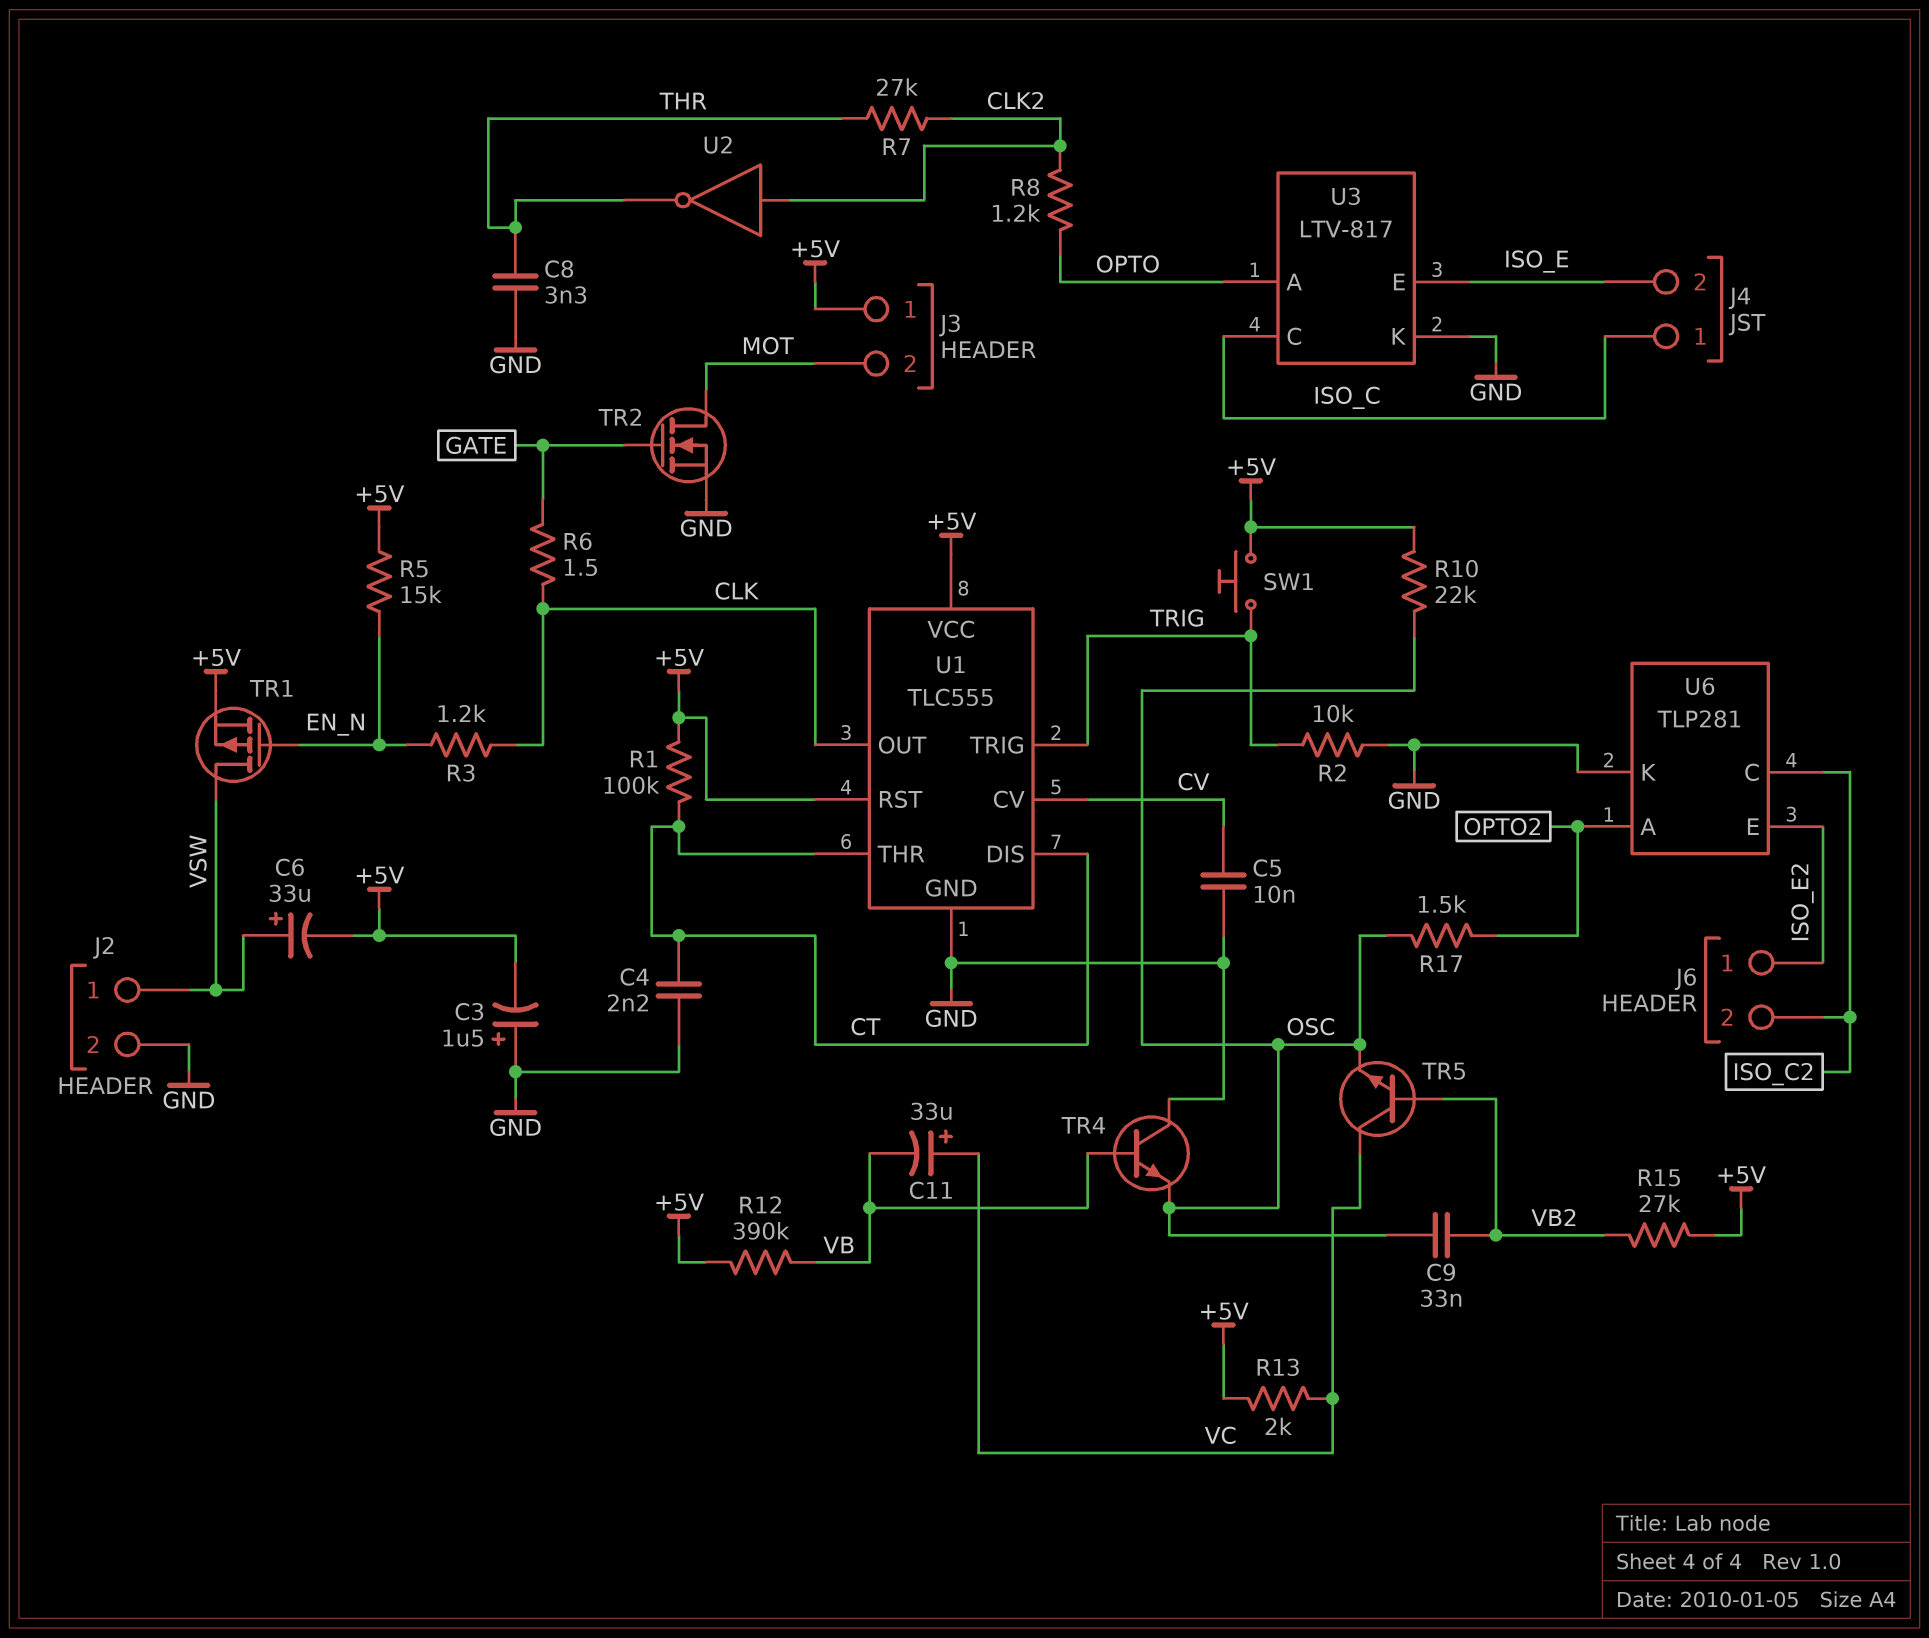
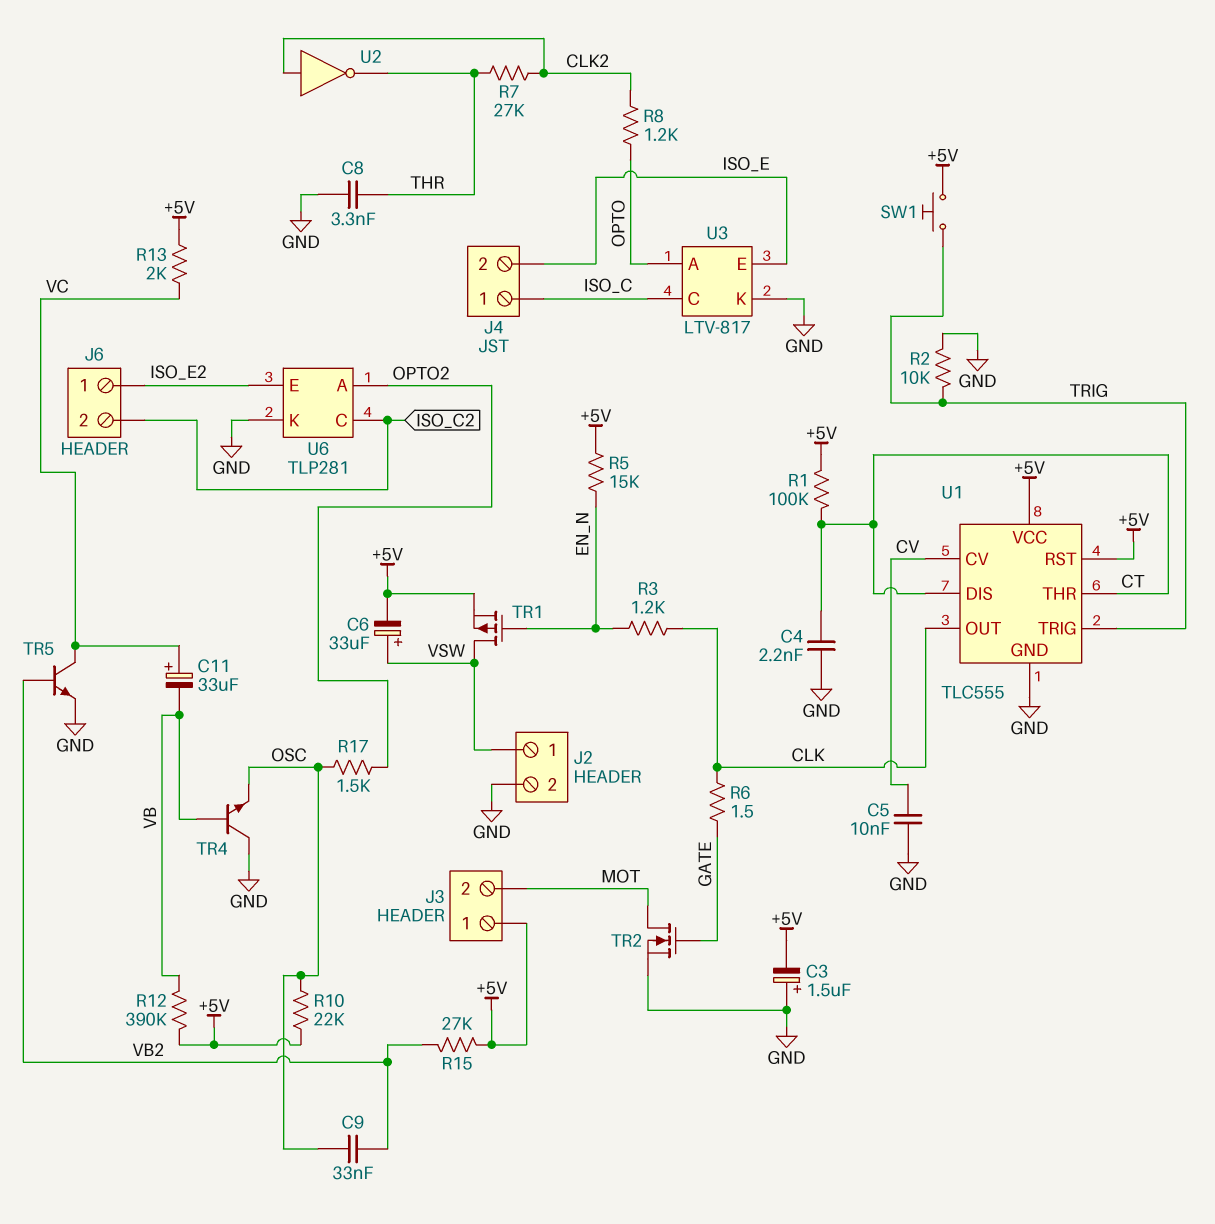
TR5: NPN (B VB2, C VC, E OSC) -> NPN (B VB2, C VC, E GND)

